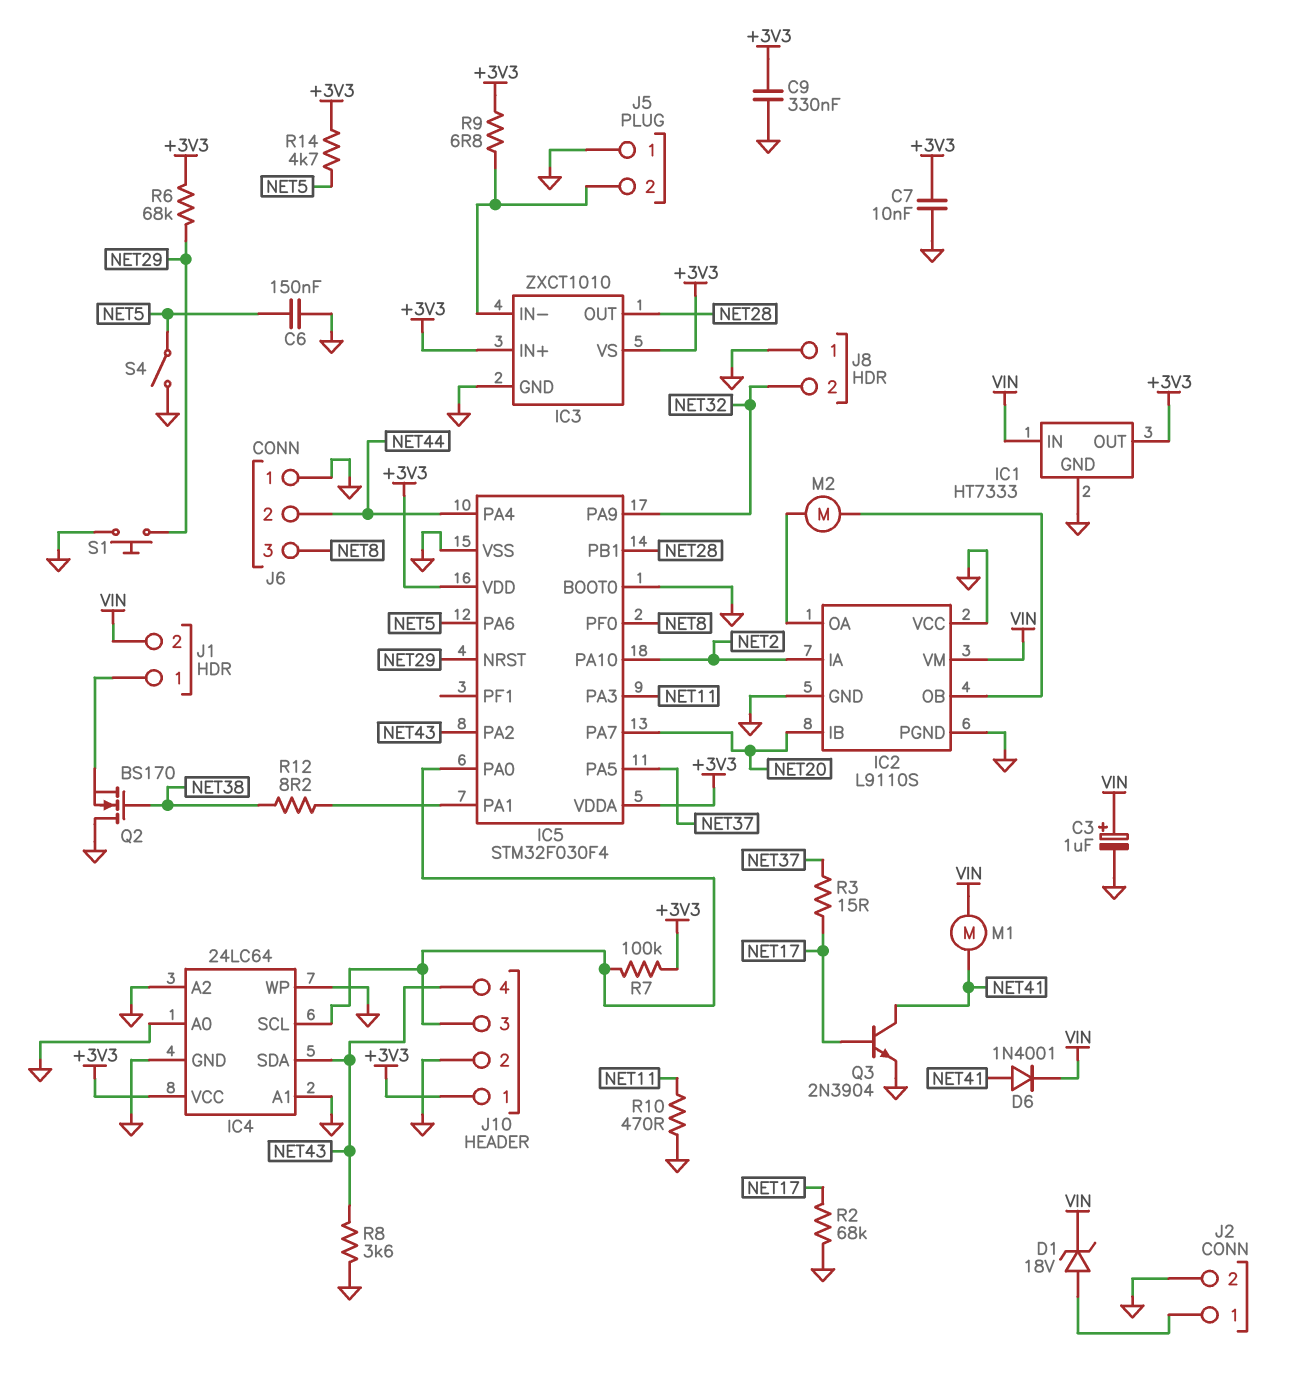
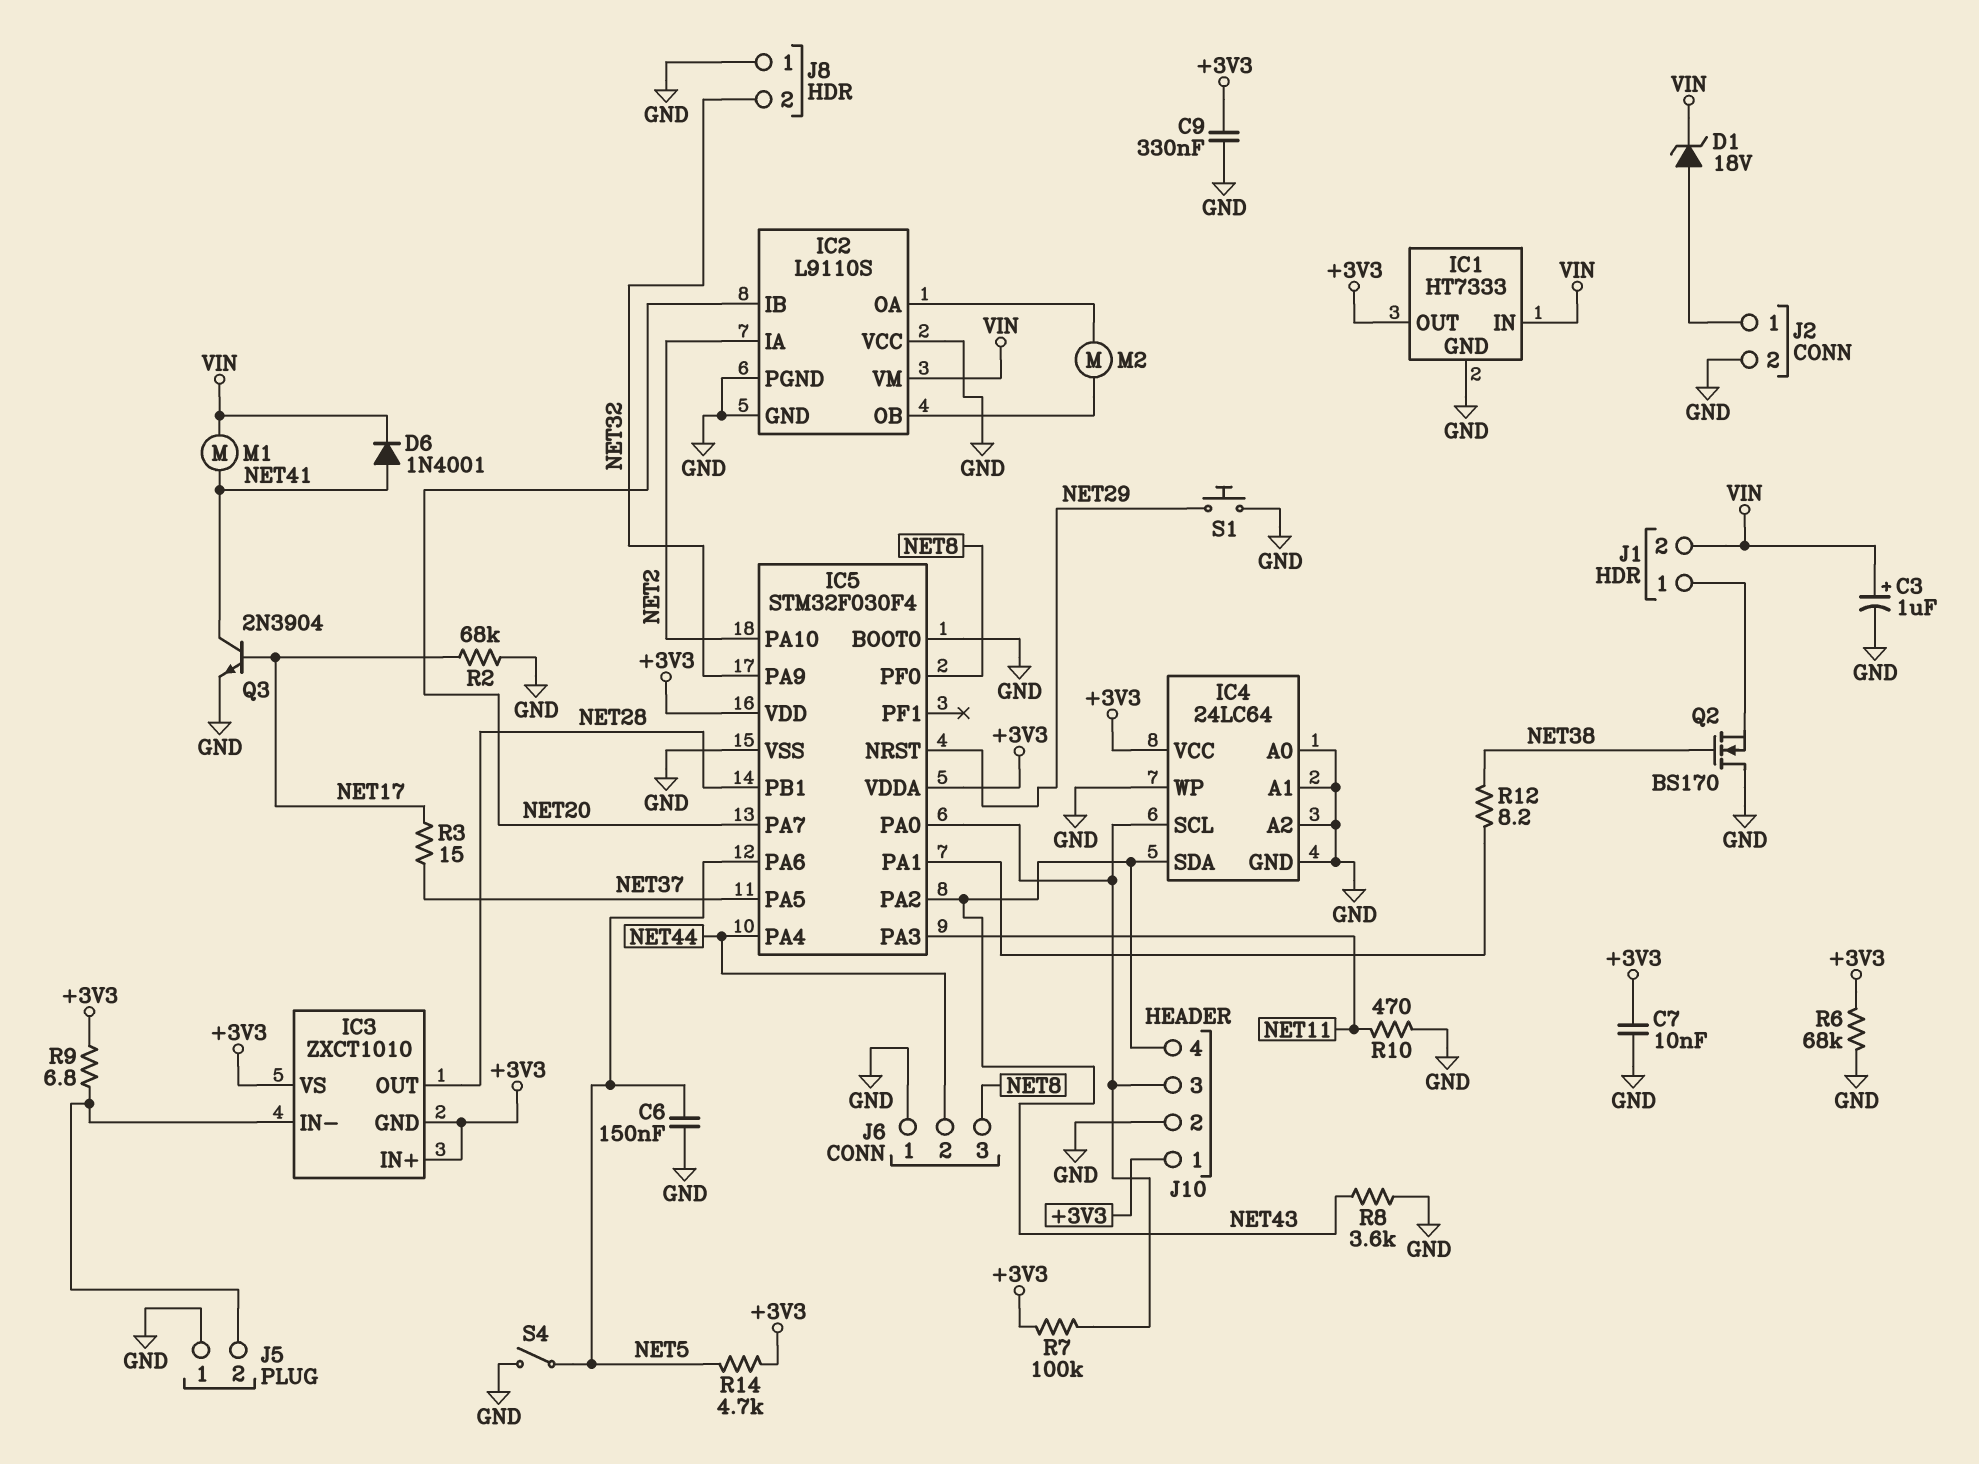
IC3 pin GND: GND -> +3V3
R6: 68k (+3V3, NET29) -> 68k (+3V3, GND)

